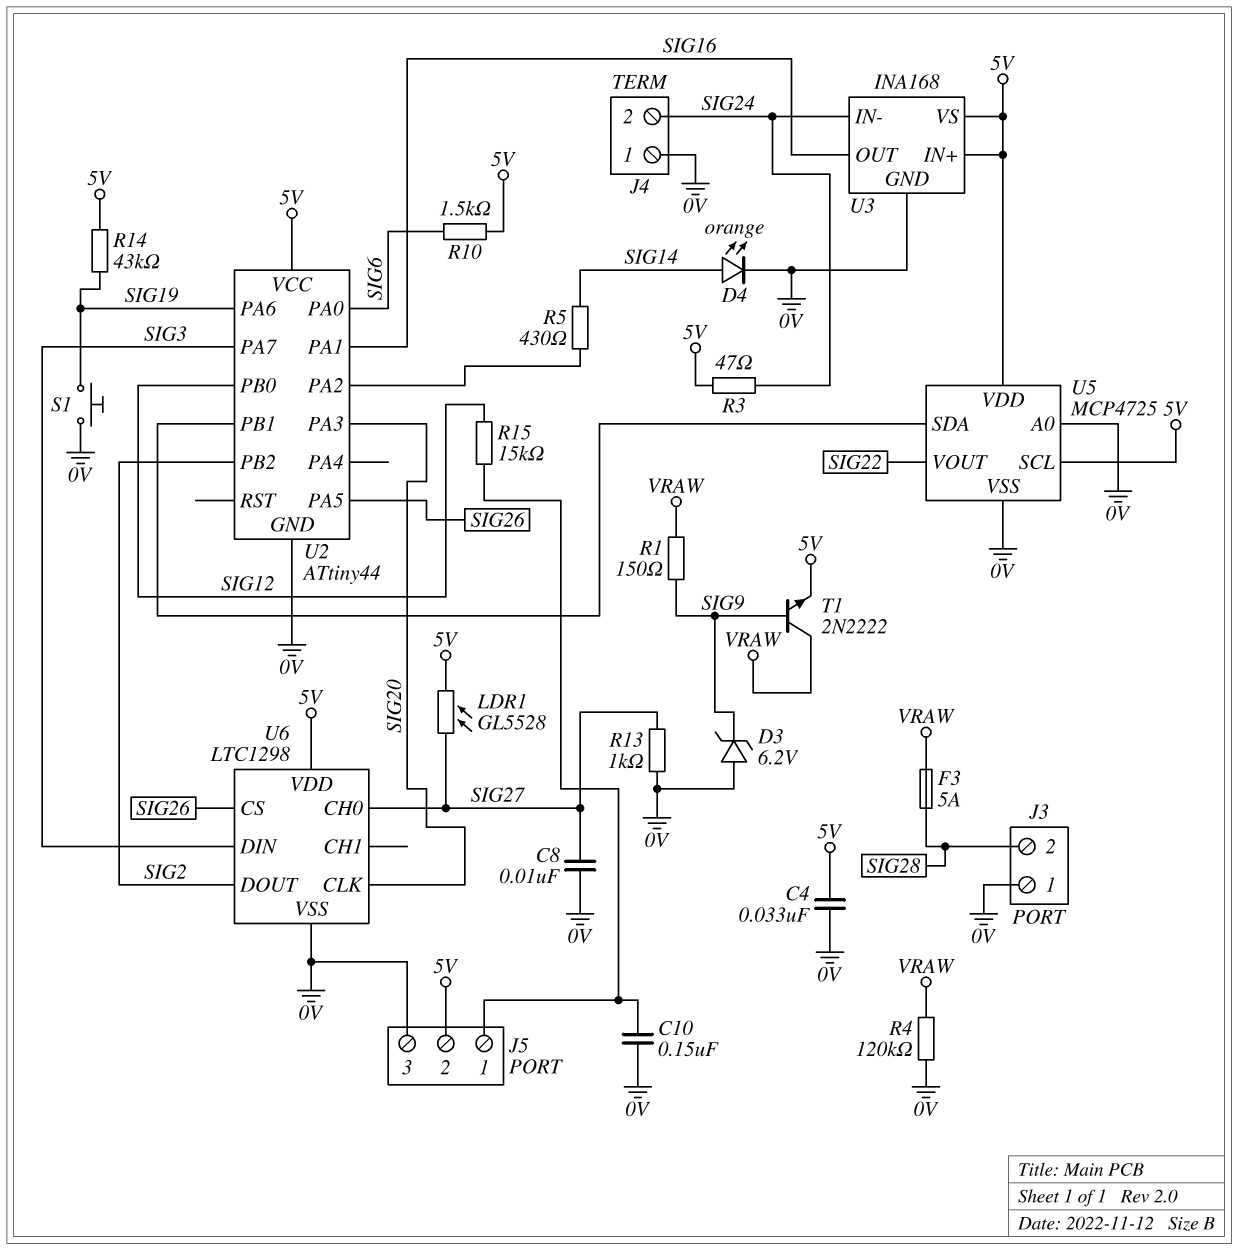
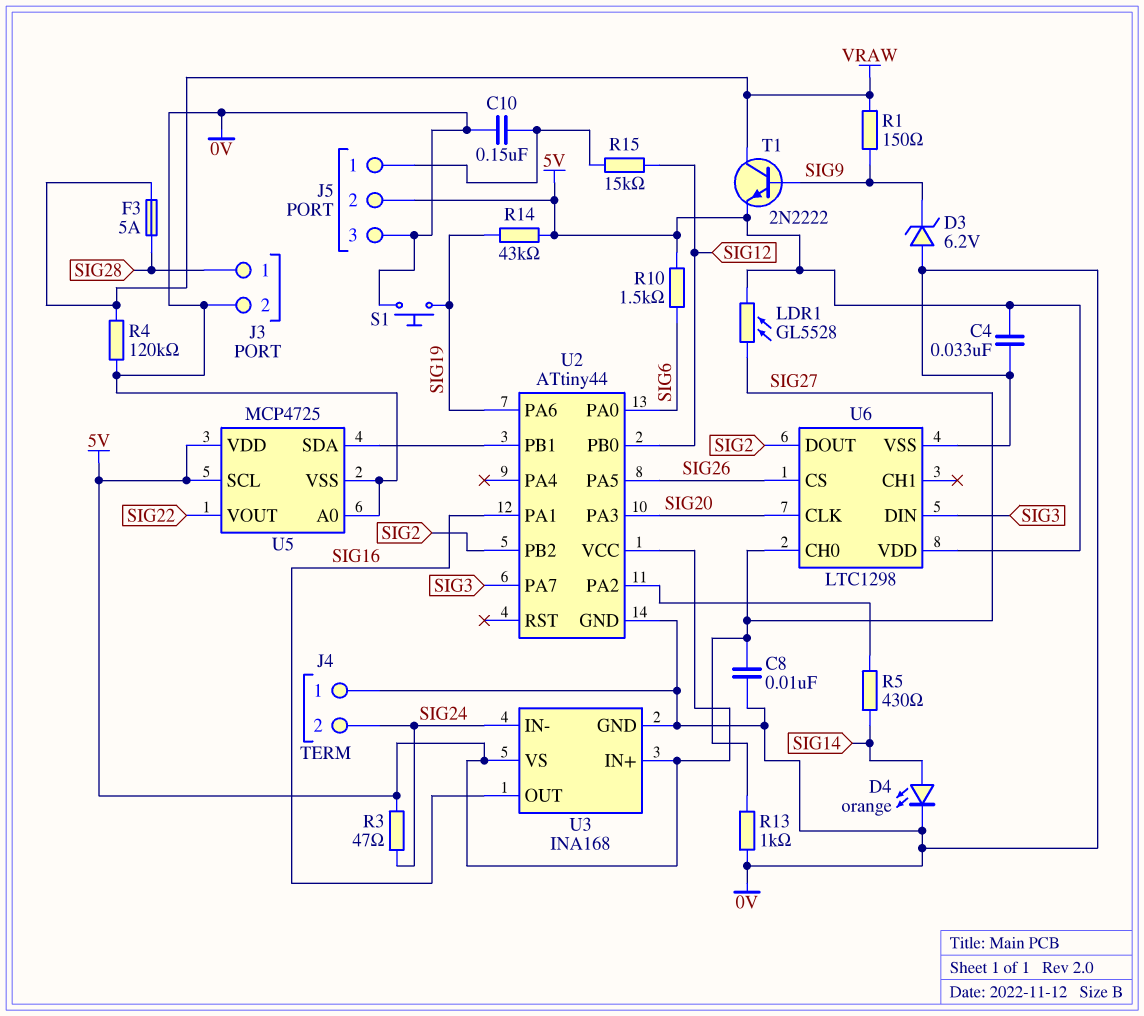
J3 pin 1: 0V -> SIG28
J3 pin 2: SIG28 -> 0V

